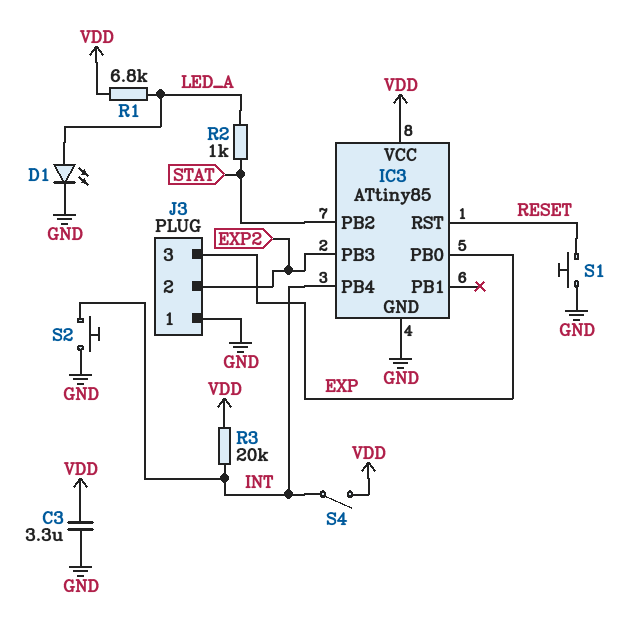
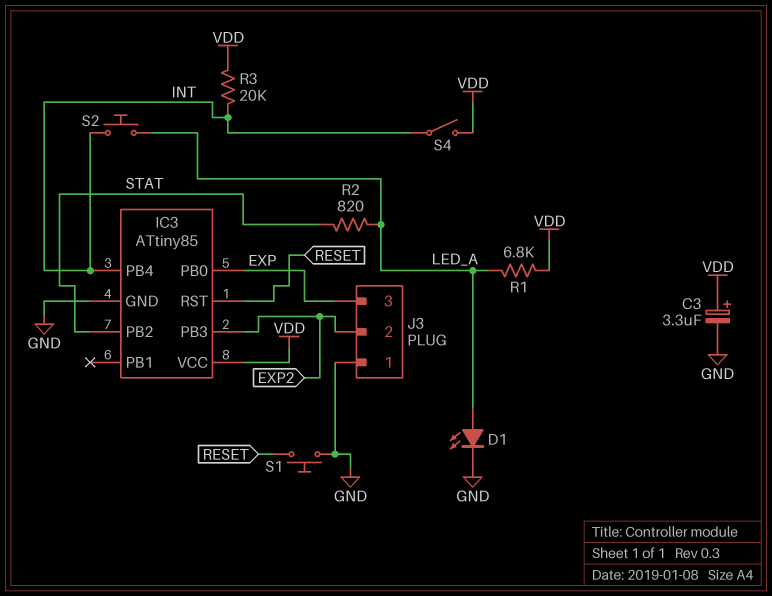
C3: 3.3uF (GND, VDD) -> 3.3uF (plus VDD, minus GND)
R2: 1k (LED_A, STAT) -> 820 (LED_A, STAT)
S2: button (GND, INT) -> button (INT, LED_A)

